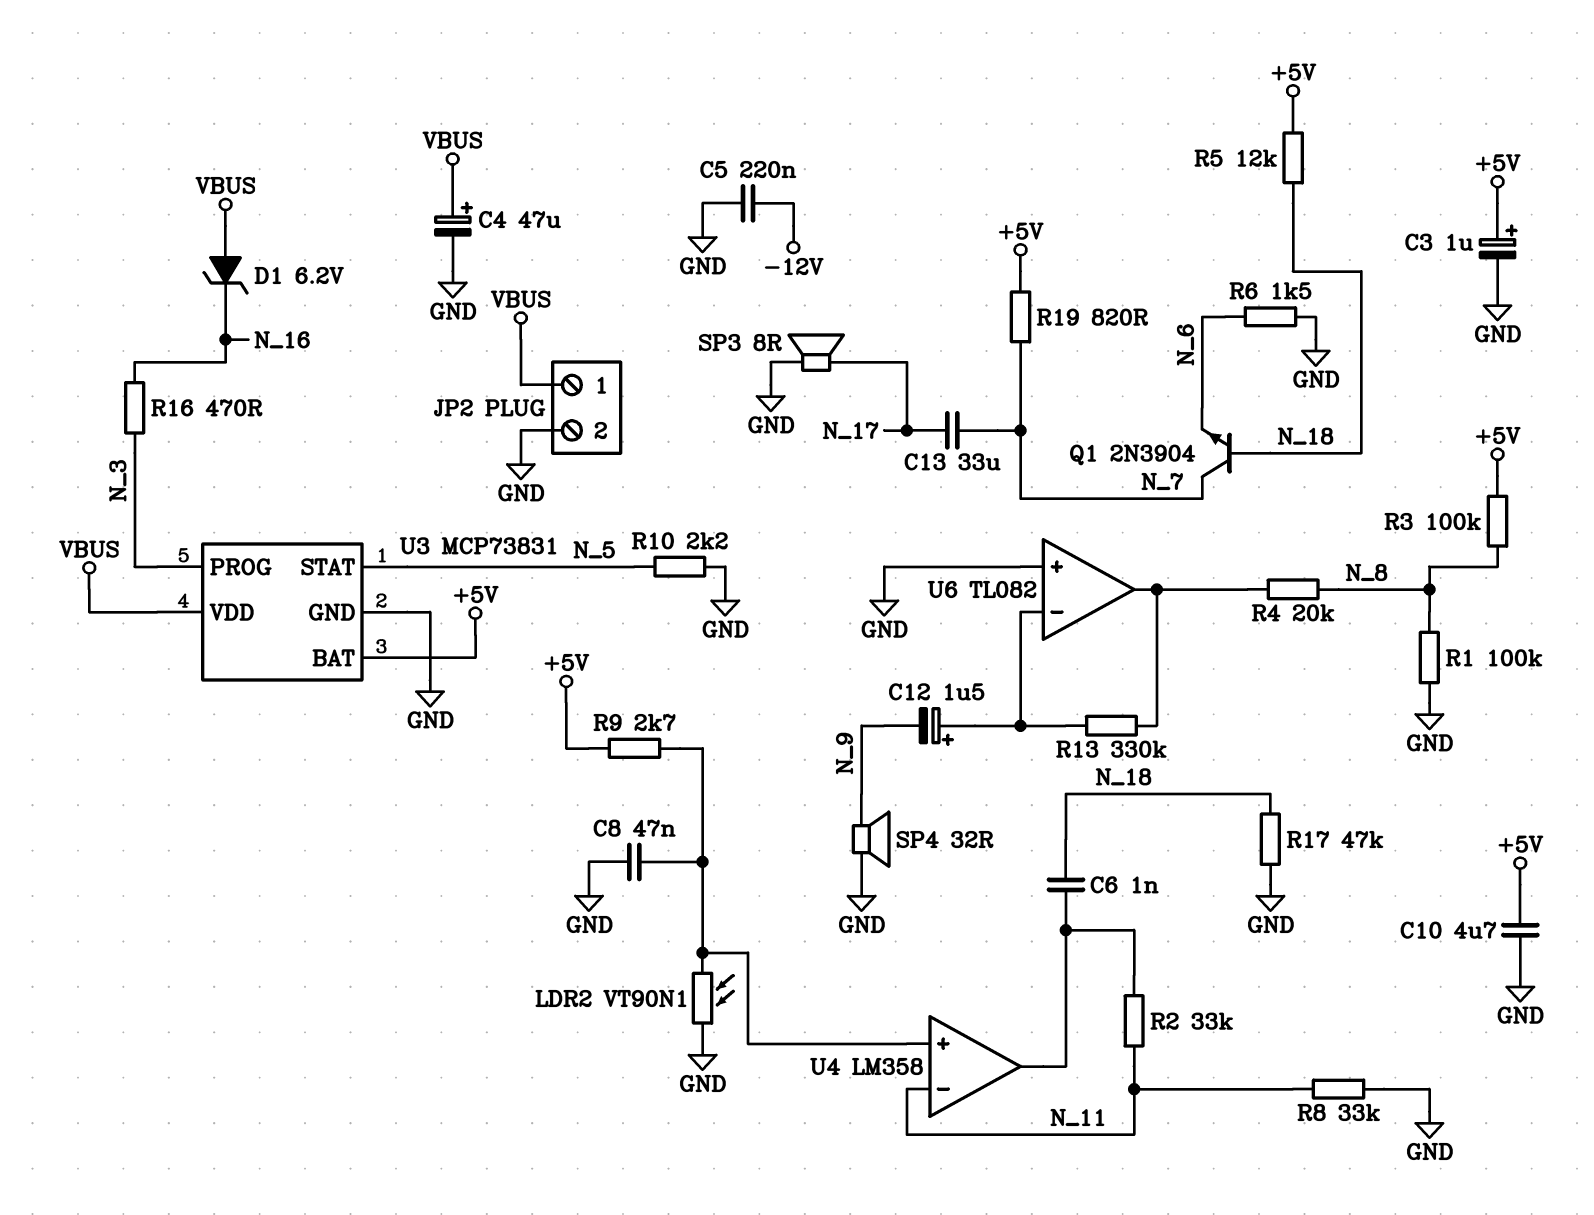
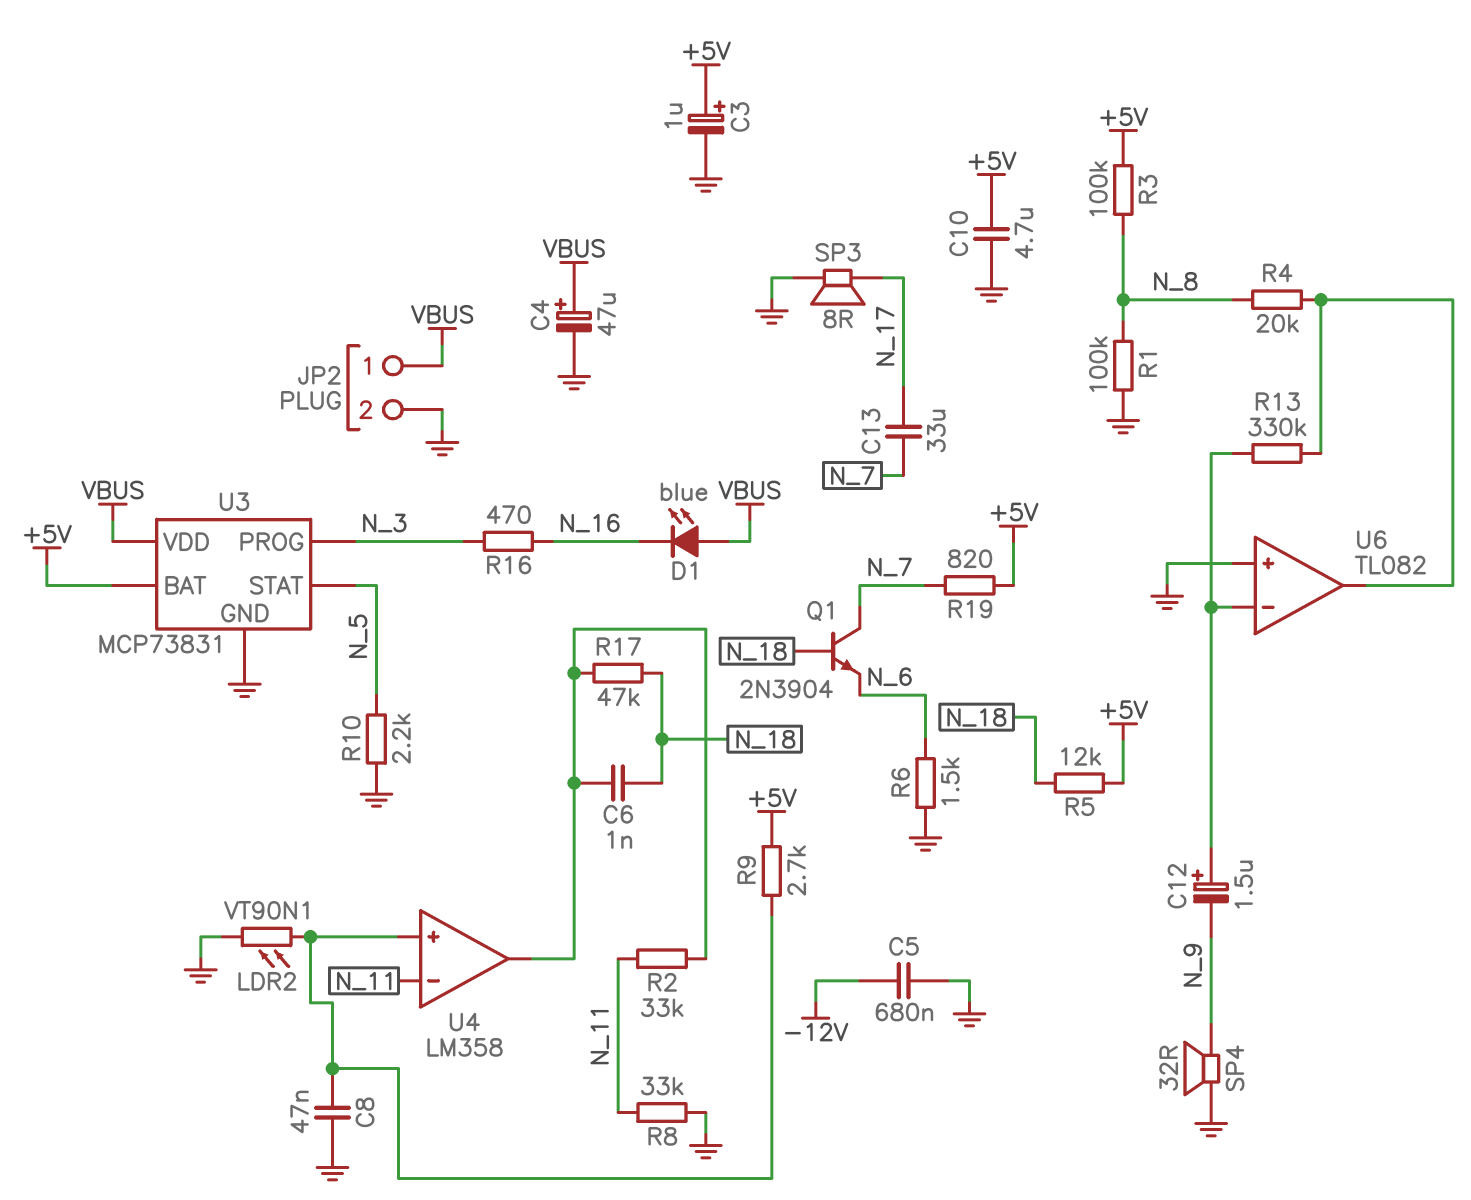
C5: 220nF (-12V, GND) -> 680nF (-12V, GND)
D1: zener 6.2V (A VBUS, K N_16) -> LED blue (A VBUS, K N_16)
R17: 47k (GND, N_18) -> 47k (N_18, U4/out)

